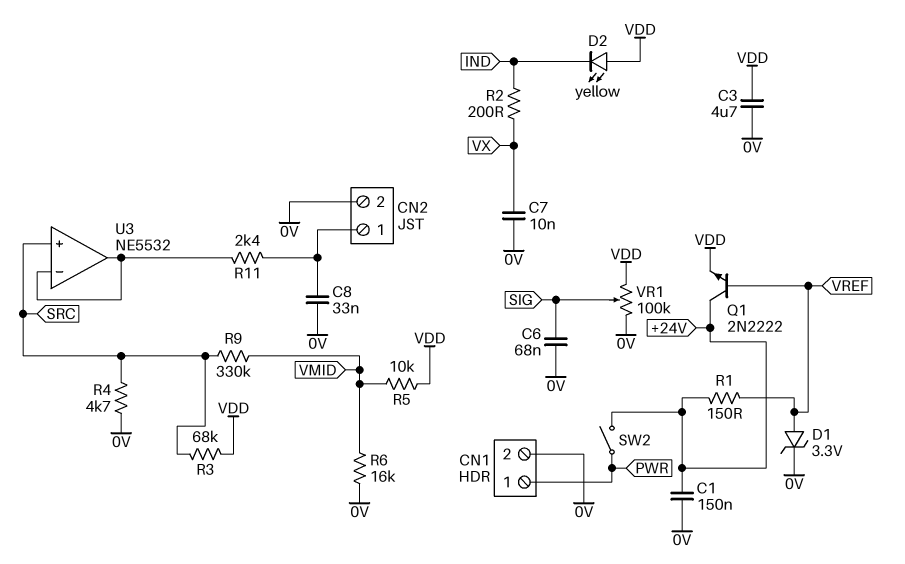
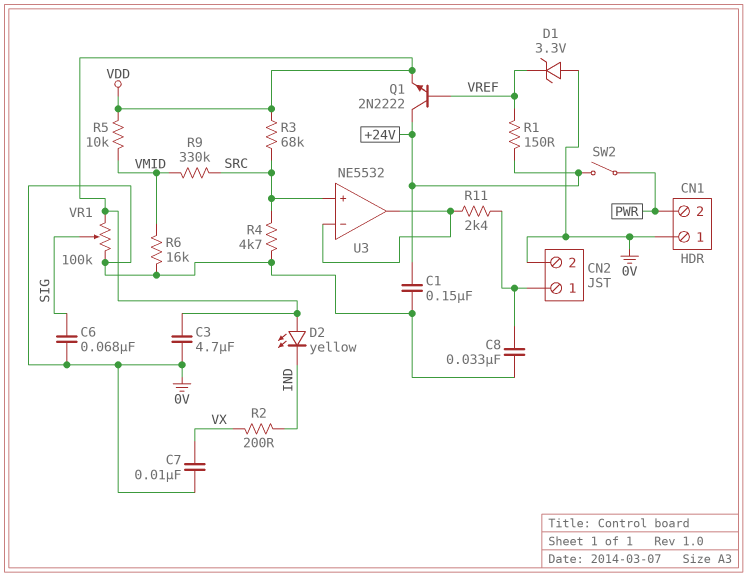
CN1 pin 1: PWR -> 0V
CN1 pin 2: 0V -> PWR
D1: zener 3.3V (A VREF, K 0V) -> zener 3.3V (A 0V, K VREF)

